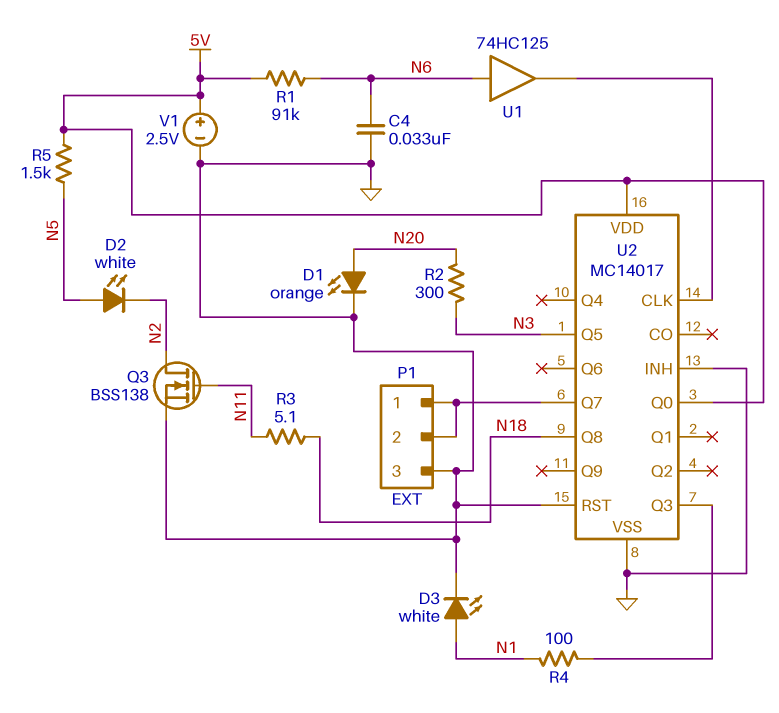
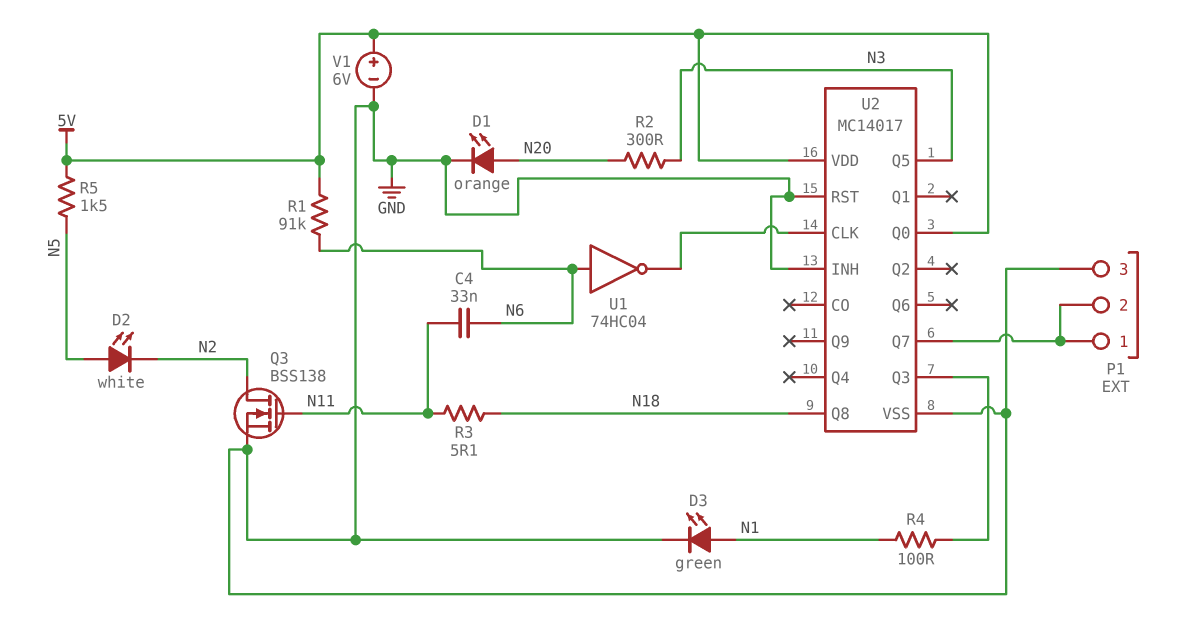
C4: 33nF (GND, N6) -> 33nF (N6, N11)
D3: LED white (A N1, K GND) -> LED green (A N1, K GND)
U1: buffer 74HC125 (in N6, out U2/CLK) -> NOT 74HC04 (in N6, out U2/CLK)
V1: 2.5V (plus 5V, minus GND) -> 6V (plus 5V, minus GND)

